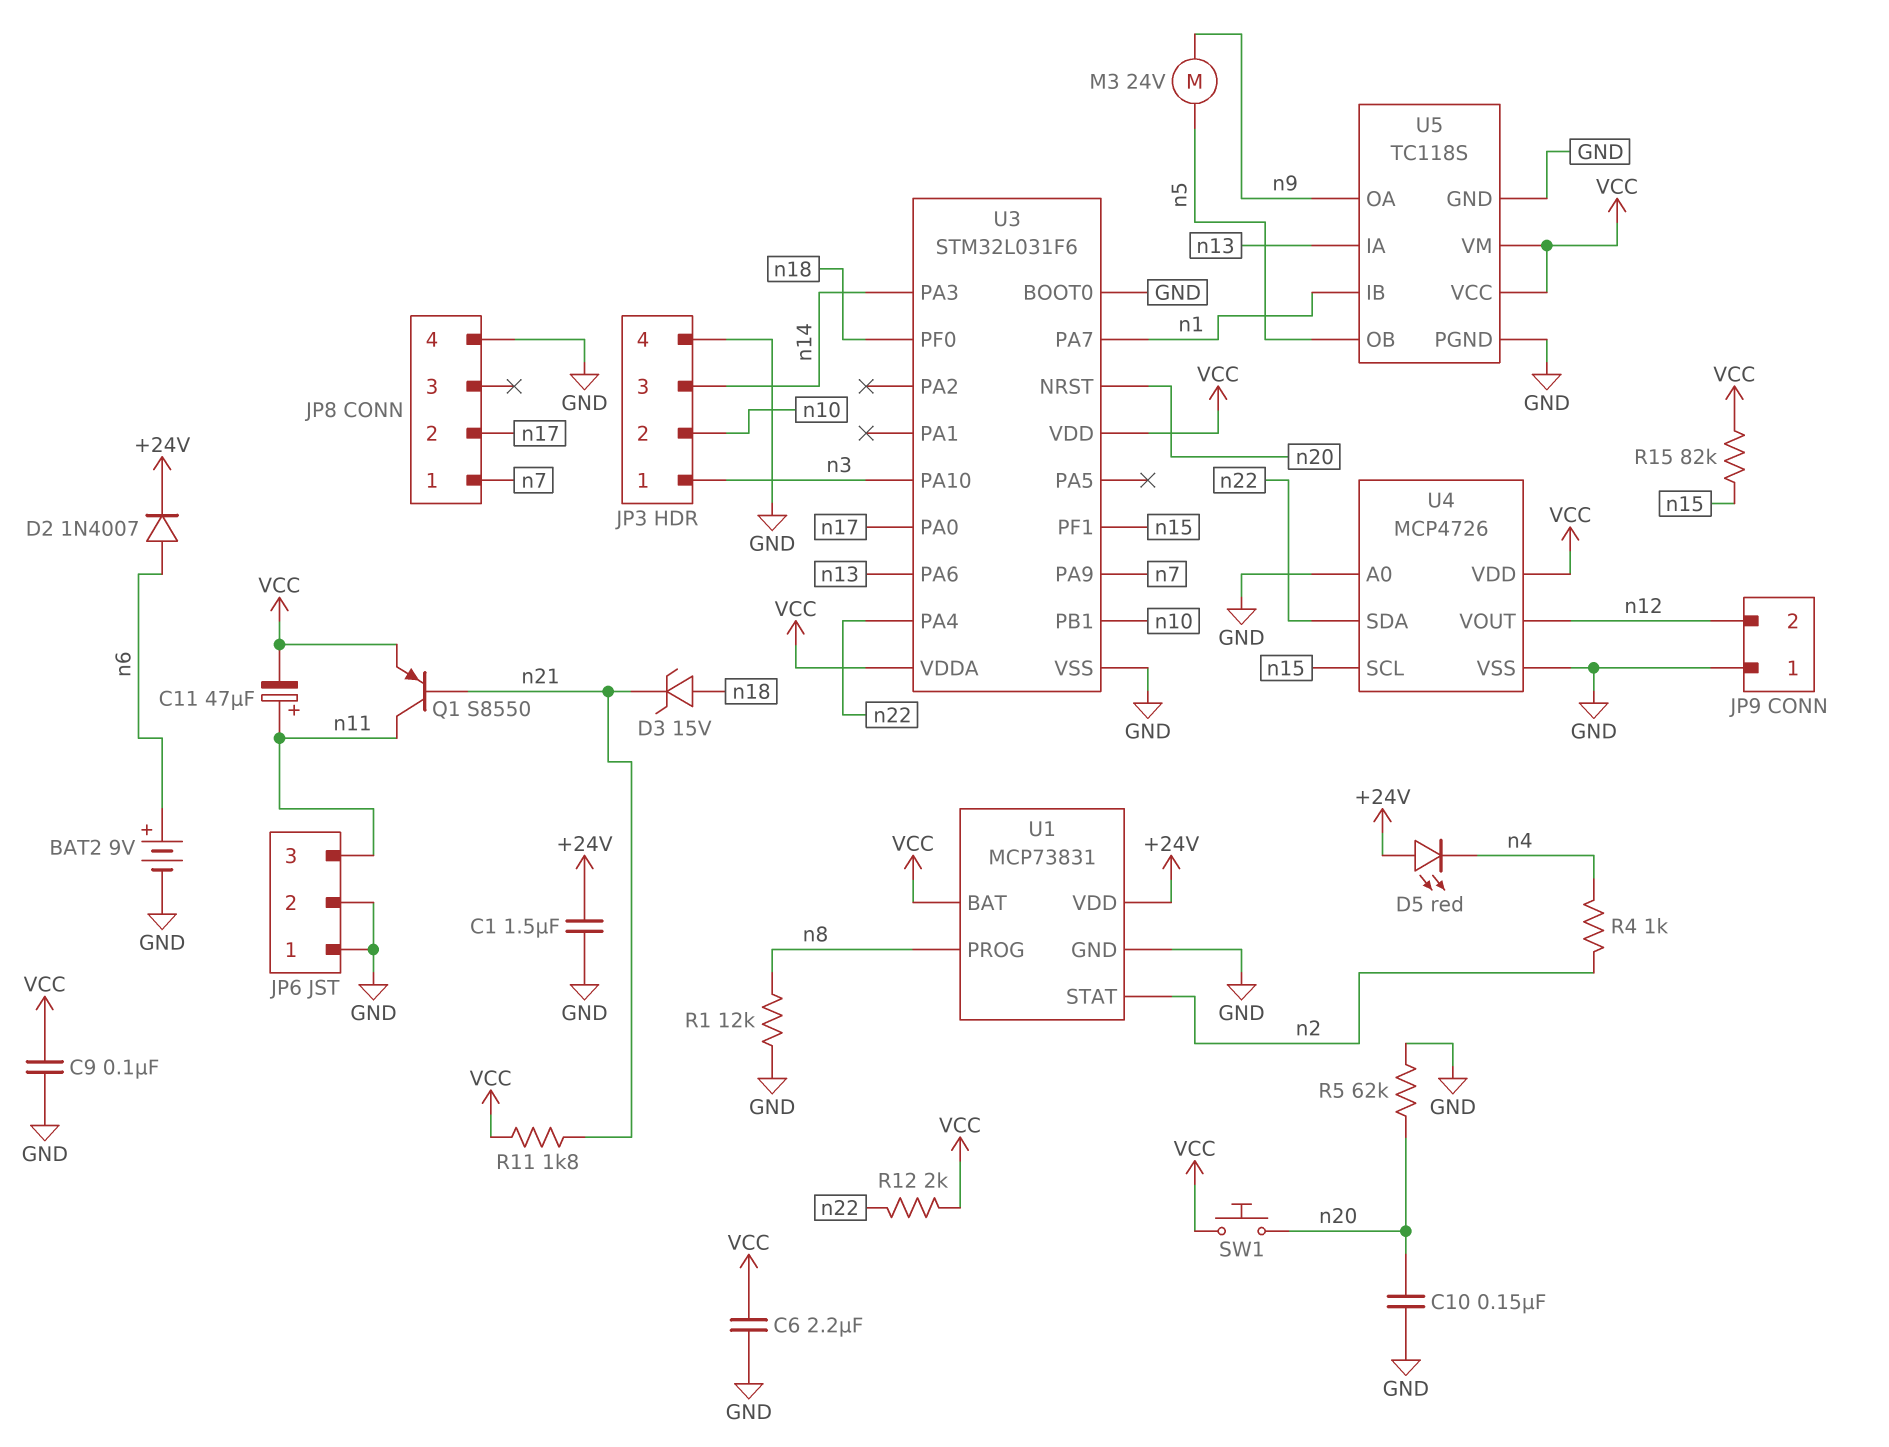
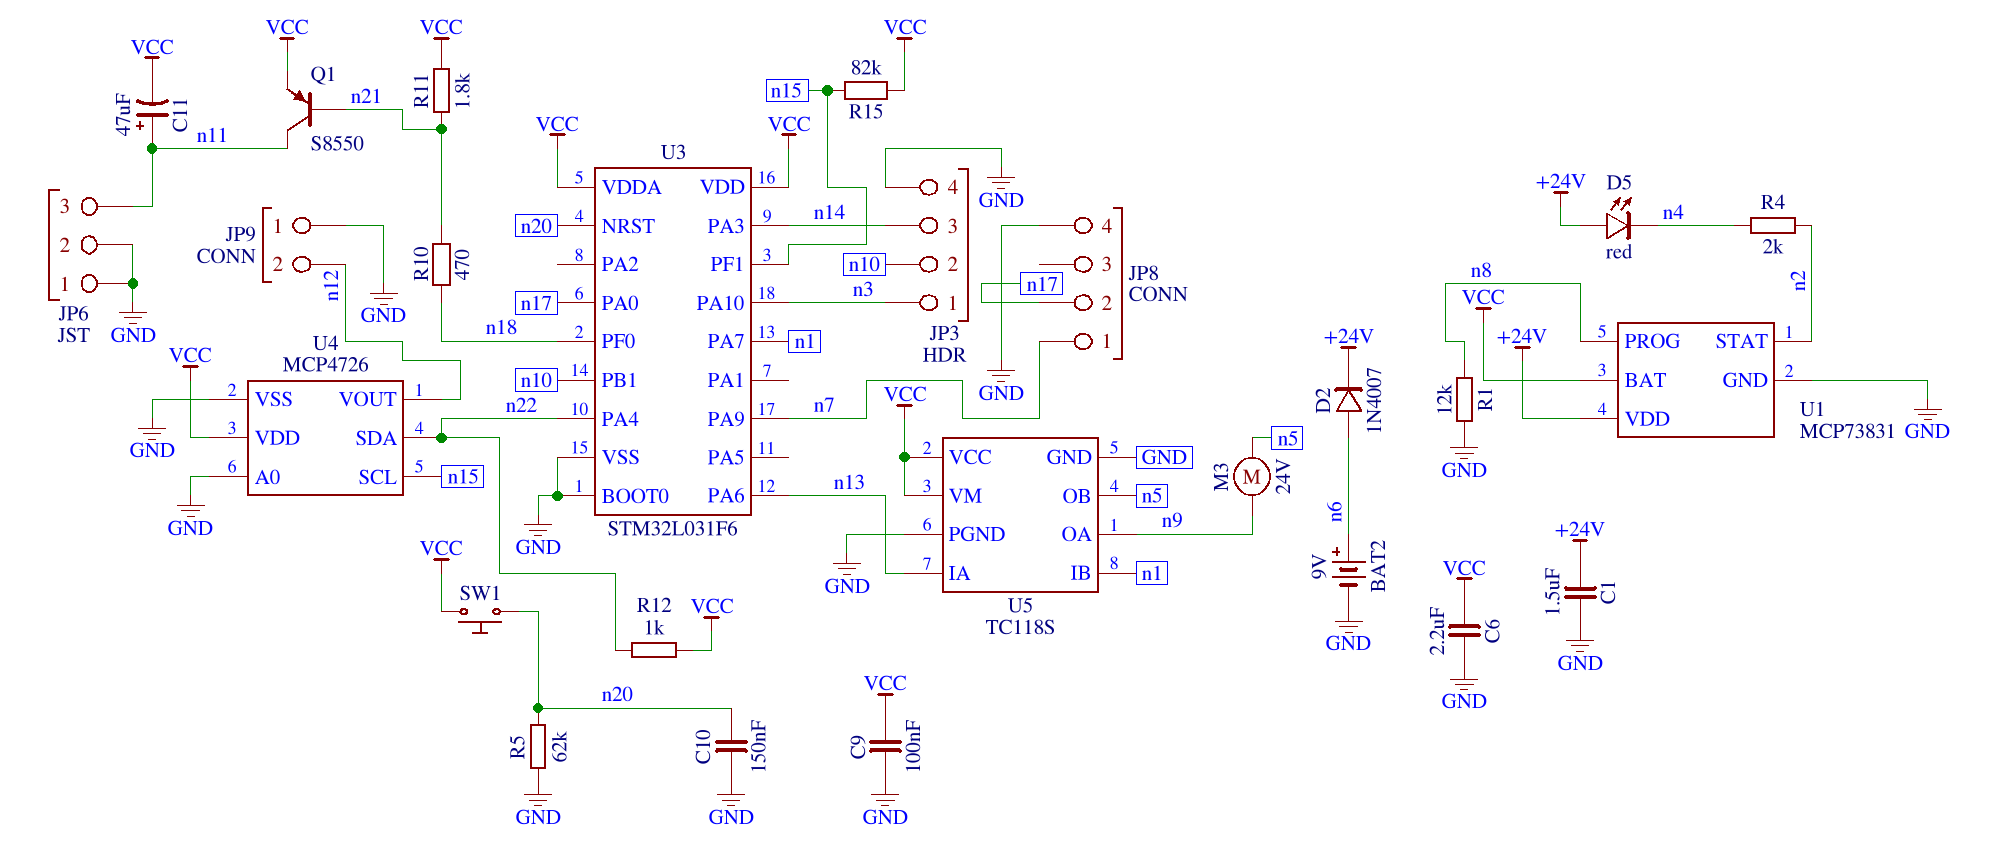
D3: zener 15V (A n18, K n21) -> none
R4: 1k (n2, n4) -> 2k (n2, n4)
R10: none -> 470 (n18, n21)
R12: 2k (VCC, n22) -> 1k (VCC, n22)

